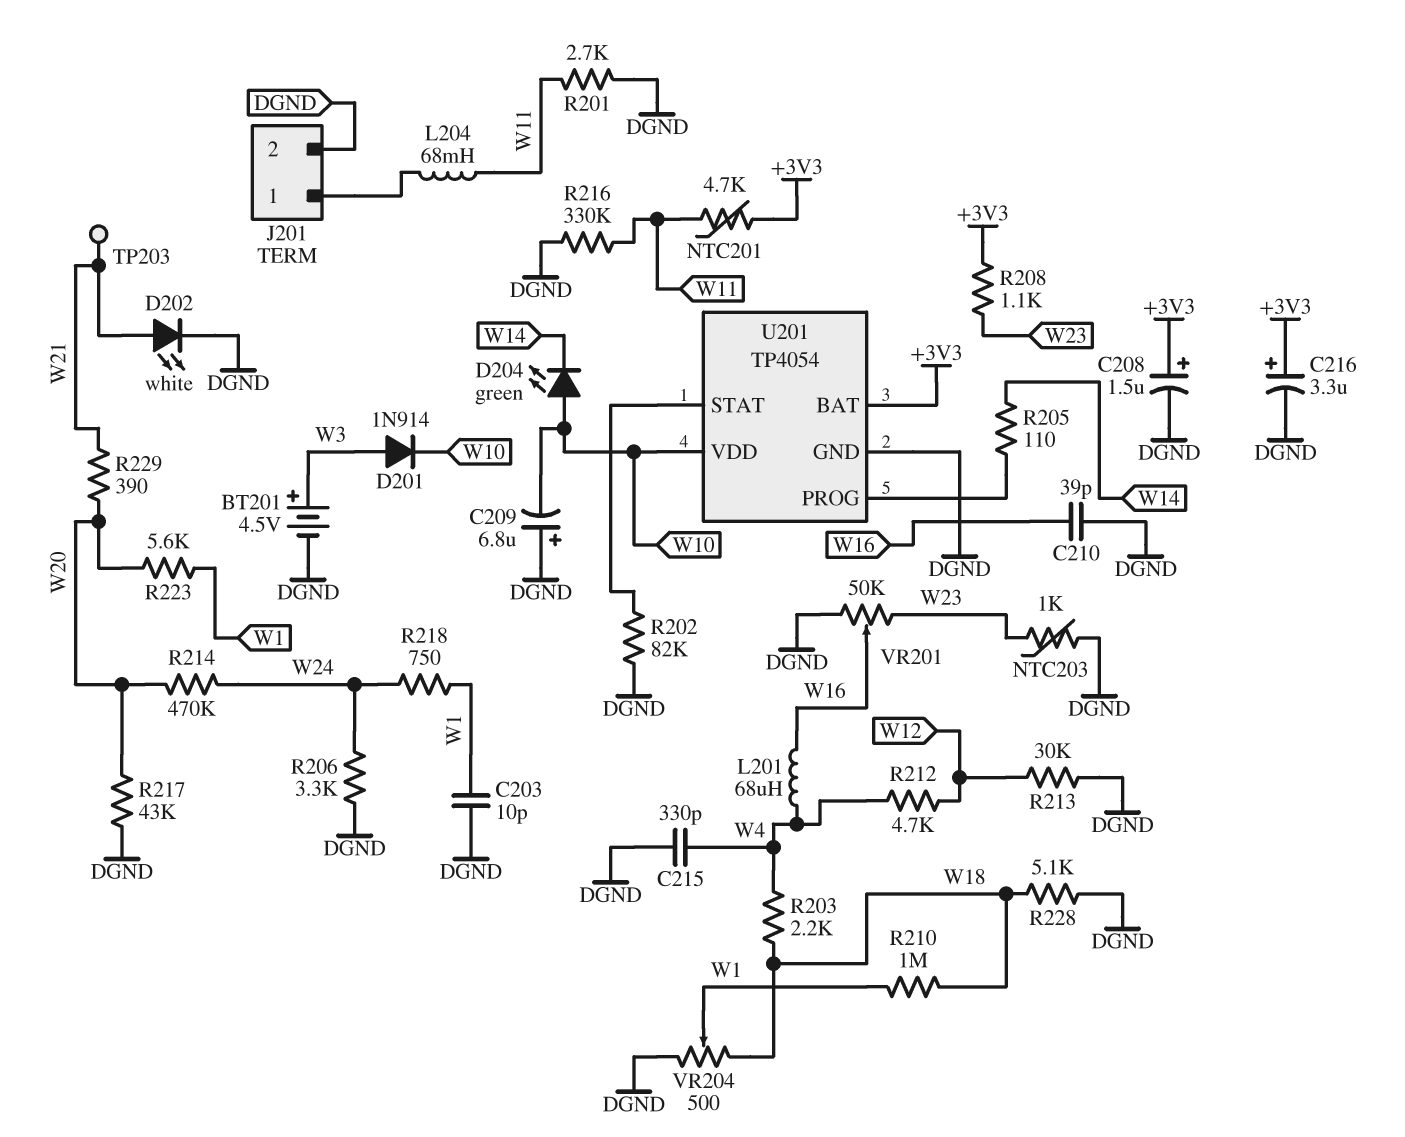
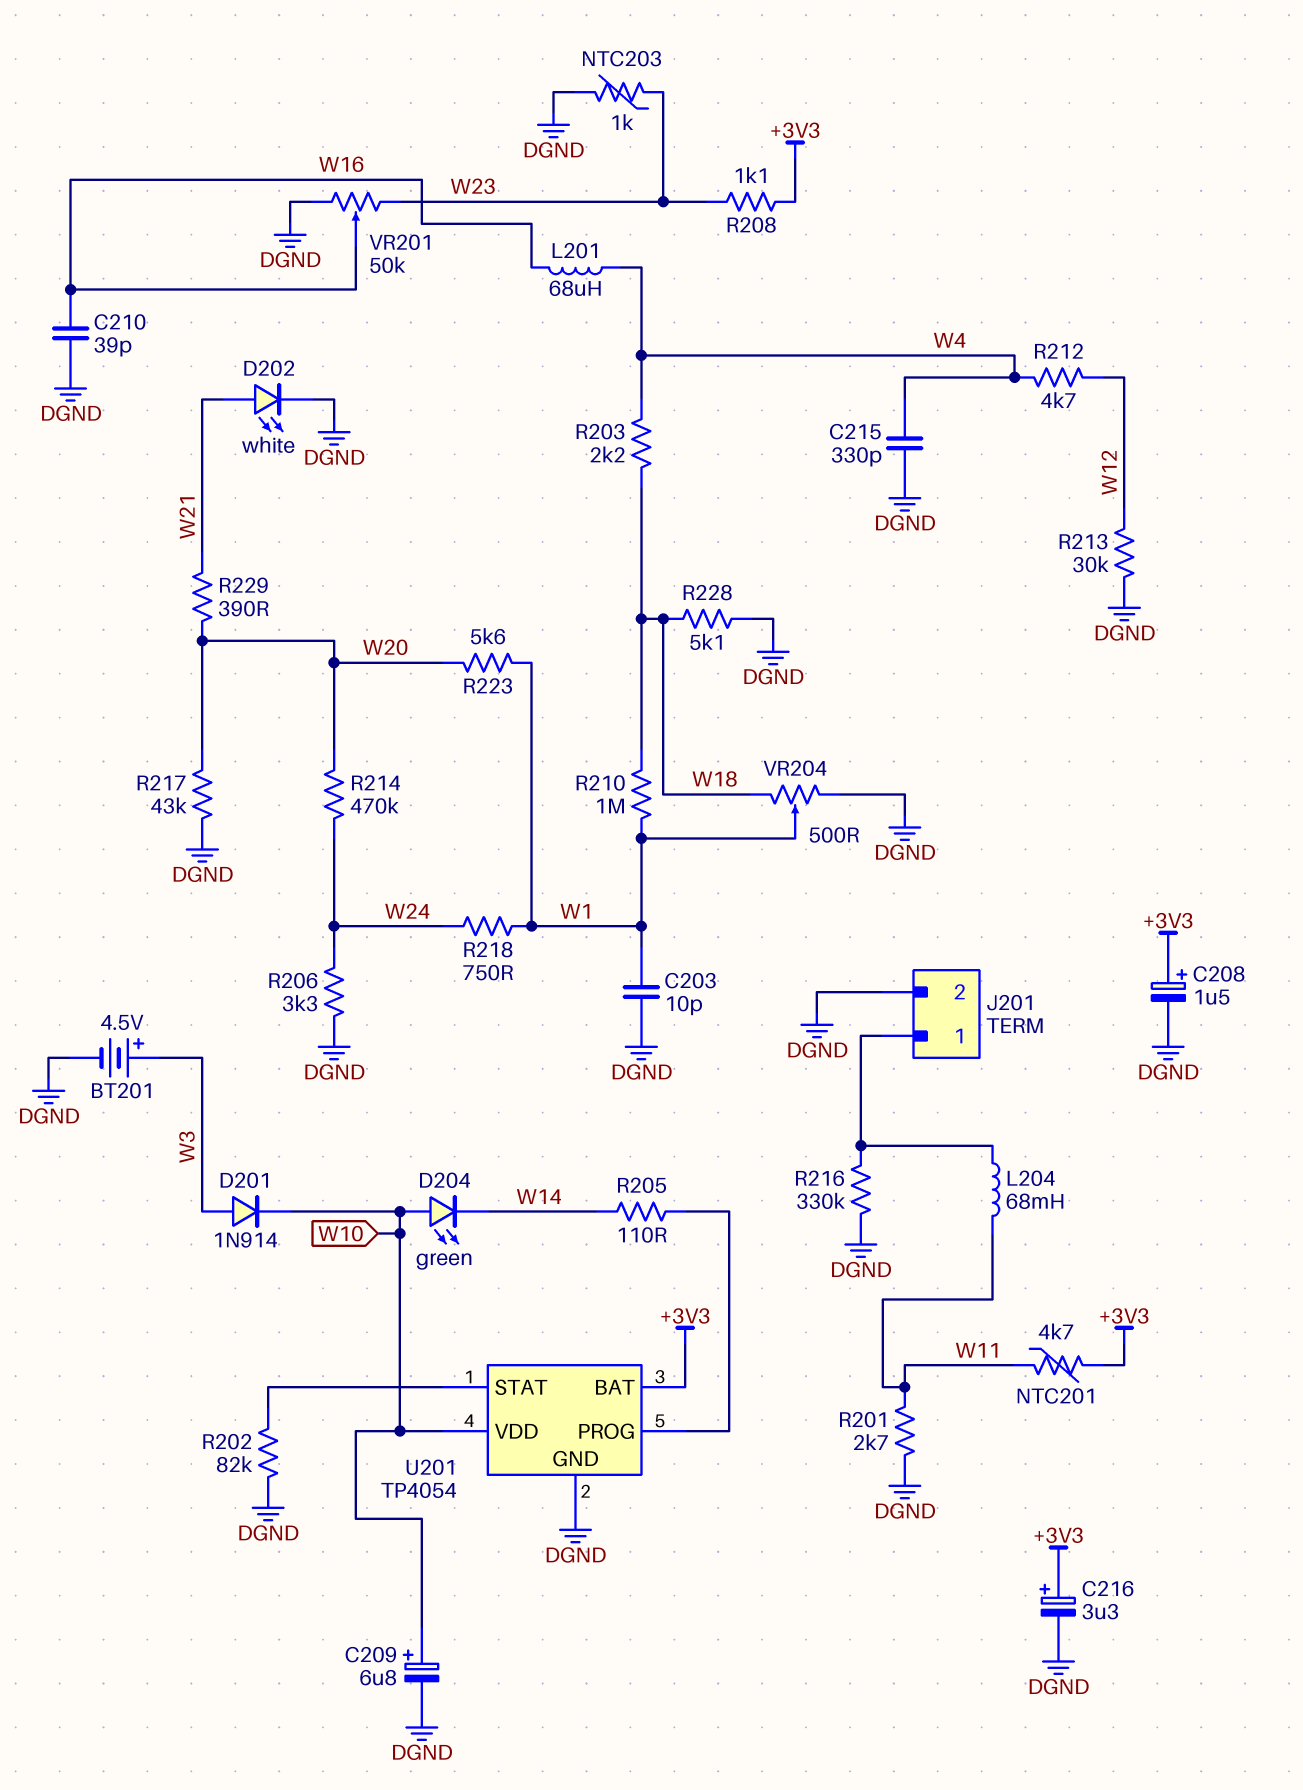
C209: 6.8uF (plus DGND, minus W10) -> 6.8uF (plus W10, minus DGND)
R216: 330k (DGND, W11) -> 330k (DGND, J201/1)
TP203: test point (W21) -> none

